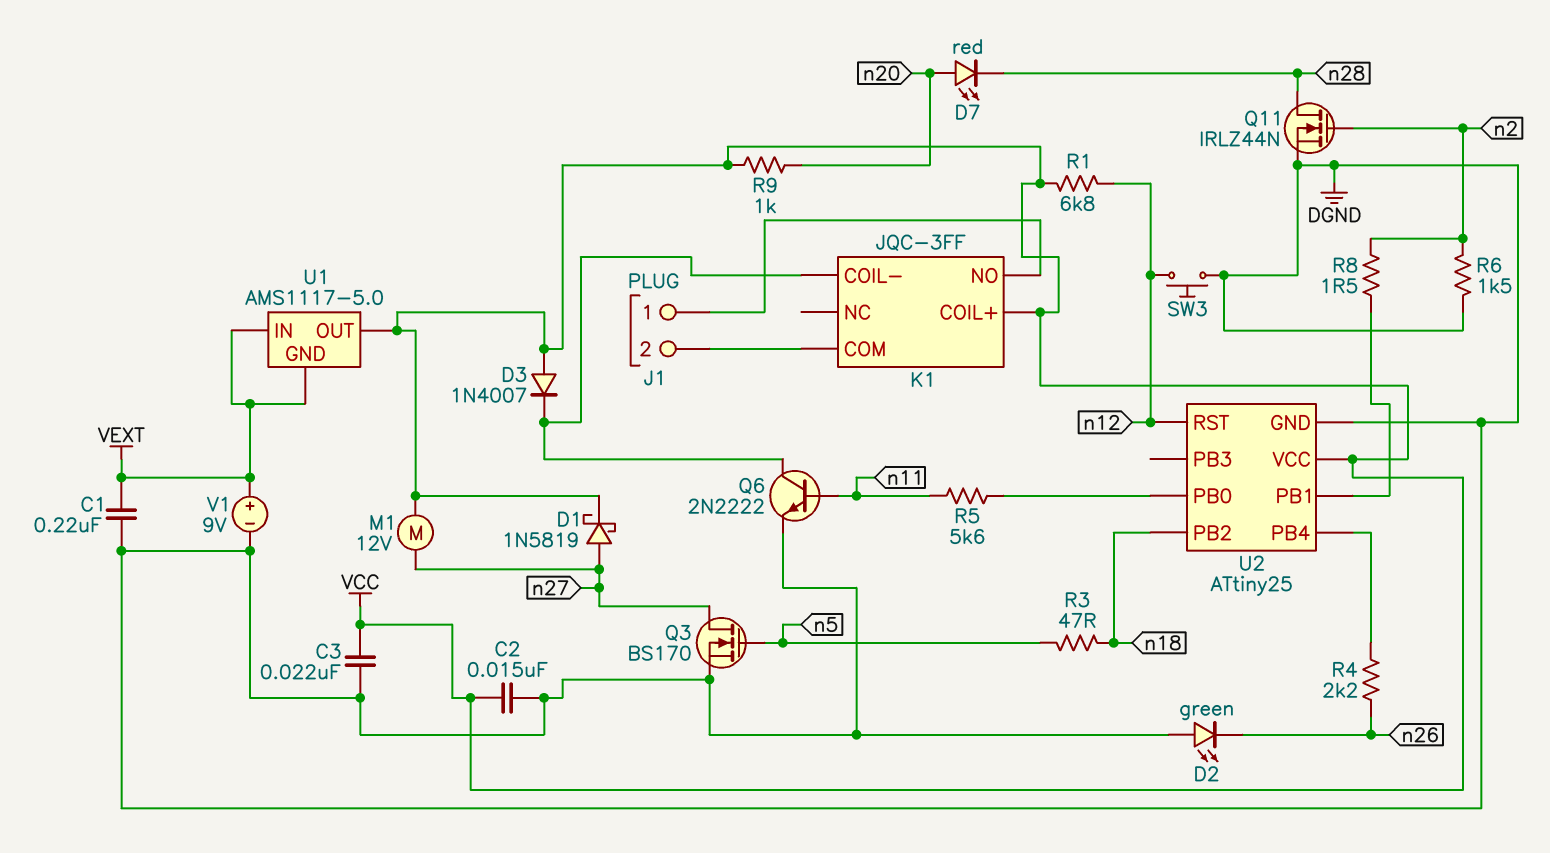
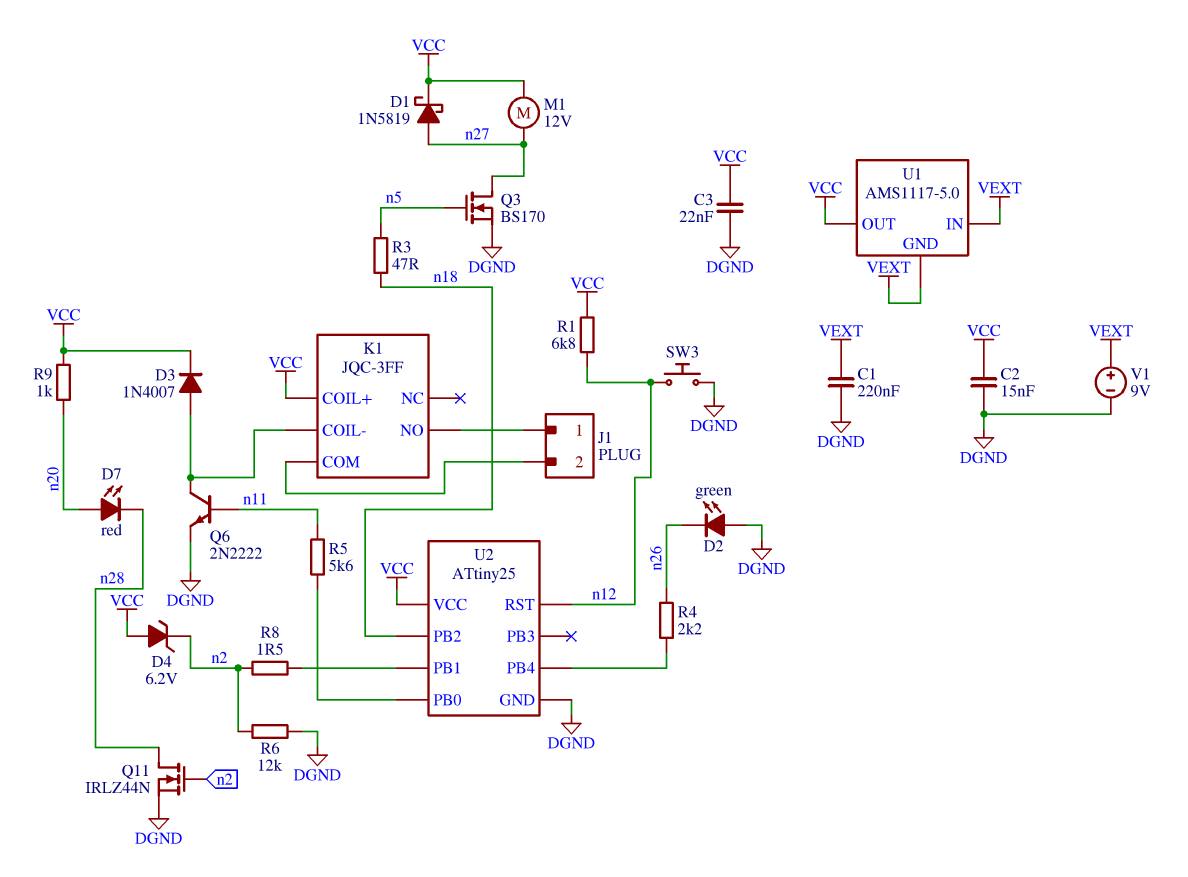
D3: diode 1N4007 (A VCC, K K1/COIL-) -> diode 1N4007 (A K1/COIL-, K VCC)
D4: none -> zener 6.2V (A VCC, K n2)
R6: 1.5k (DGND, n2) -> 12k (DGND, n2)

